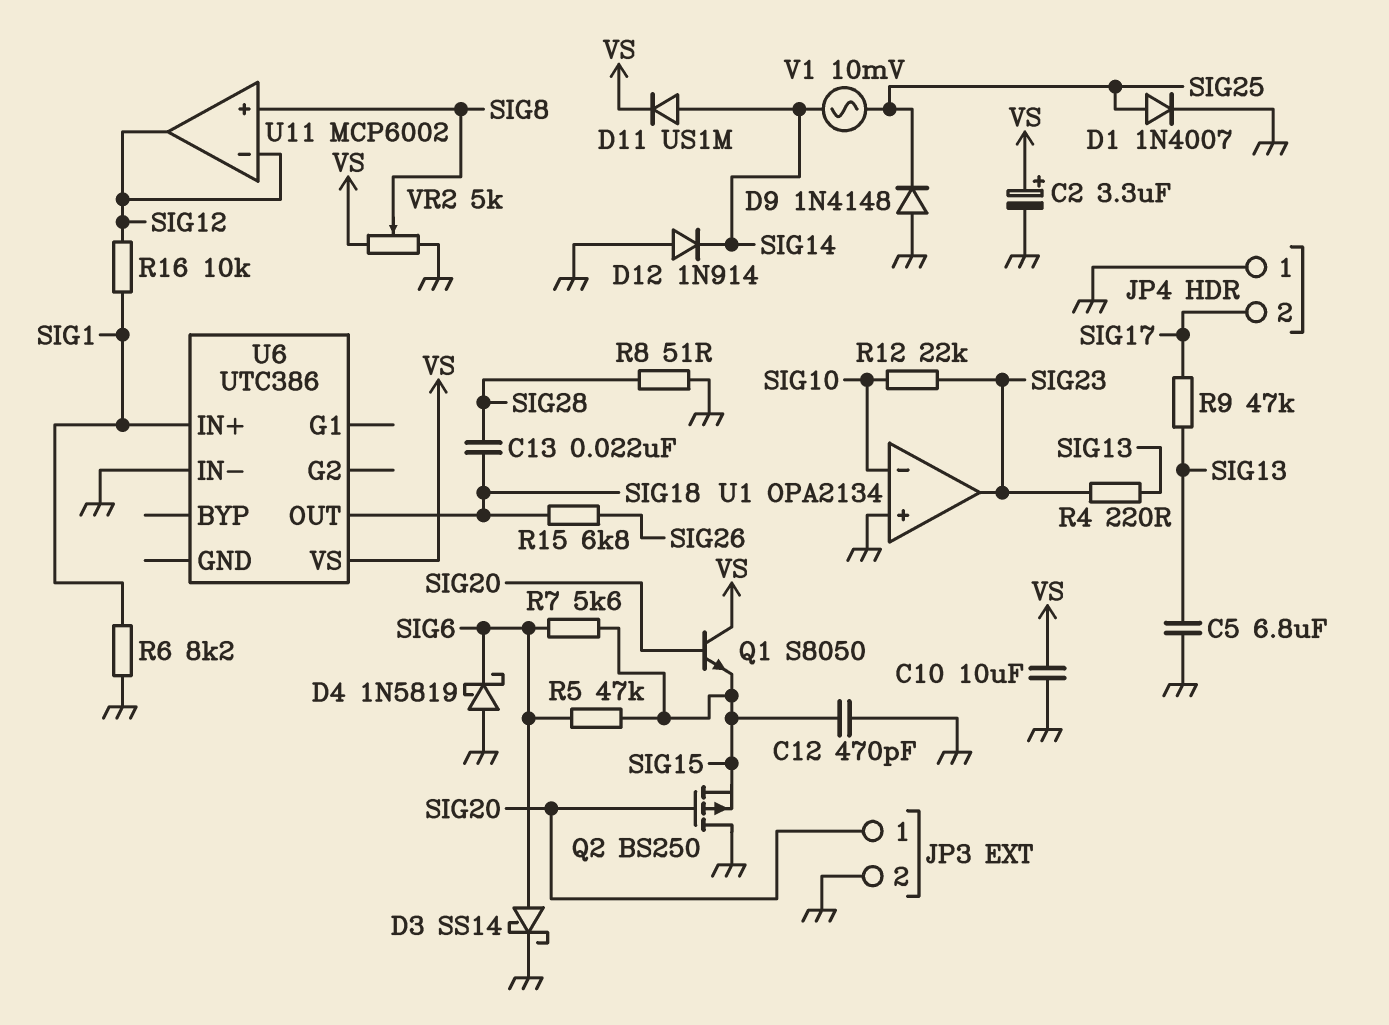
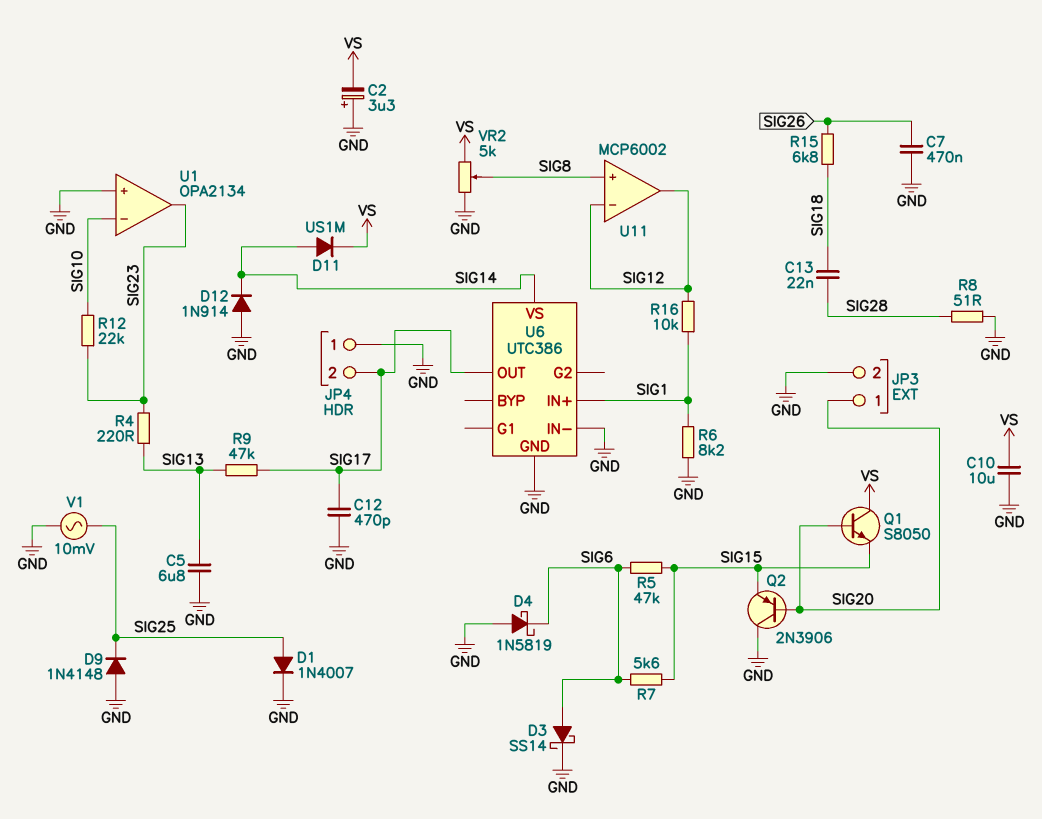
C2: 3.3uF (plus VS, minus GND) -> 3.3uF (plus GND, minus VS)
C7: none -> 470nF (GND, SIG26)
C12: 470pF (GND, SIG15) -> 470pF (GND, SIG17)
Q2: PMOS BS250 (G SIG20, D GND, S SIG15) -> PNP 2N3906 (B SIG20, C GND, E SIG15)
U6 pin GND: none -> GND
U6 pin OUT: SIG18 -> SIG17
U6 pin VS: VS -> SIG14
V1: AC 10mV (SIG14, SIG25) -> AC 10mV (GND, SIG25)

